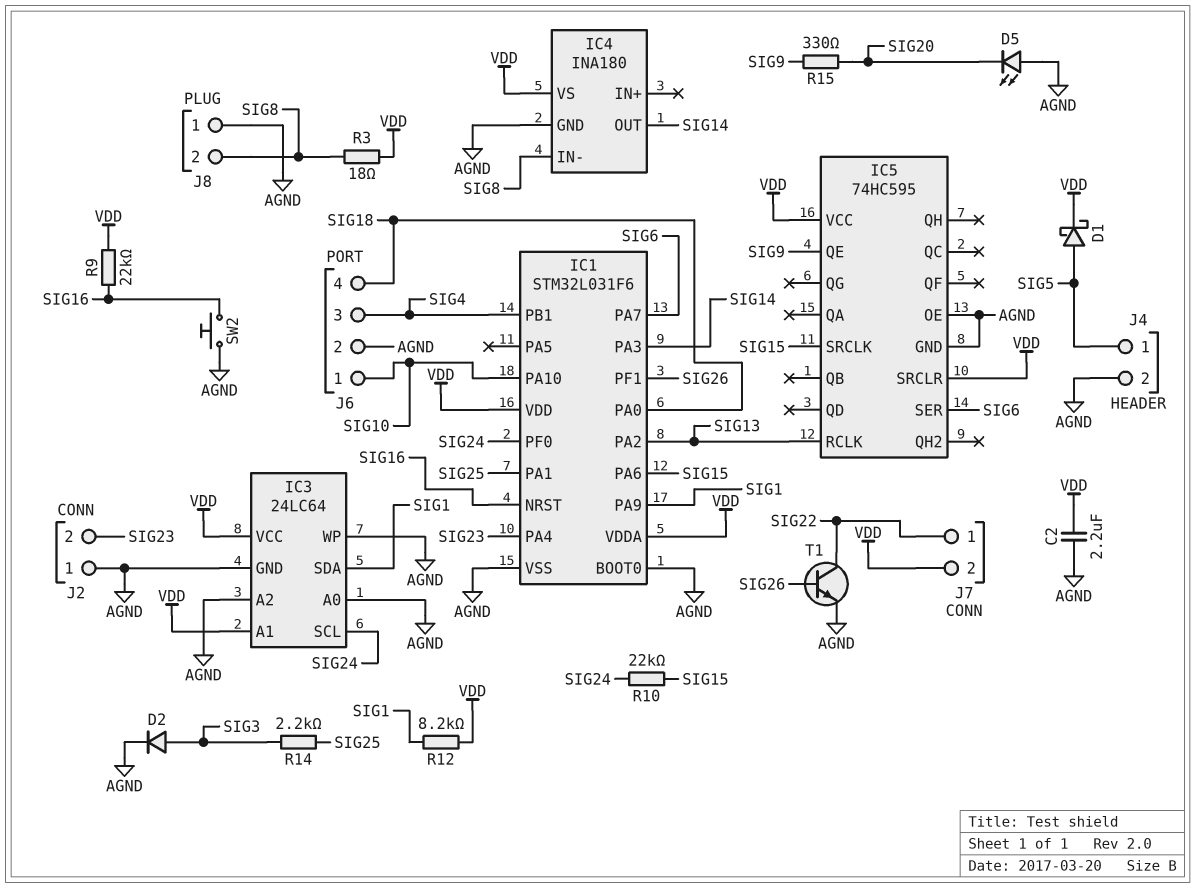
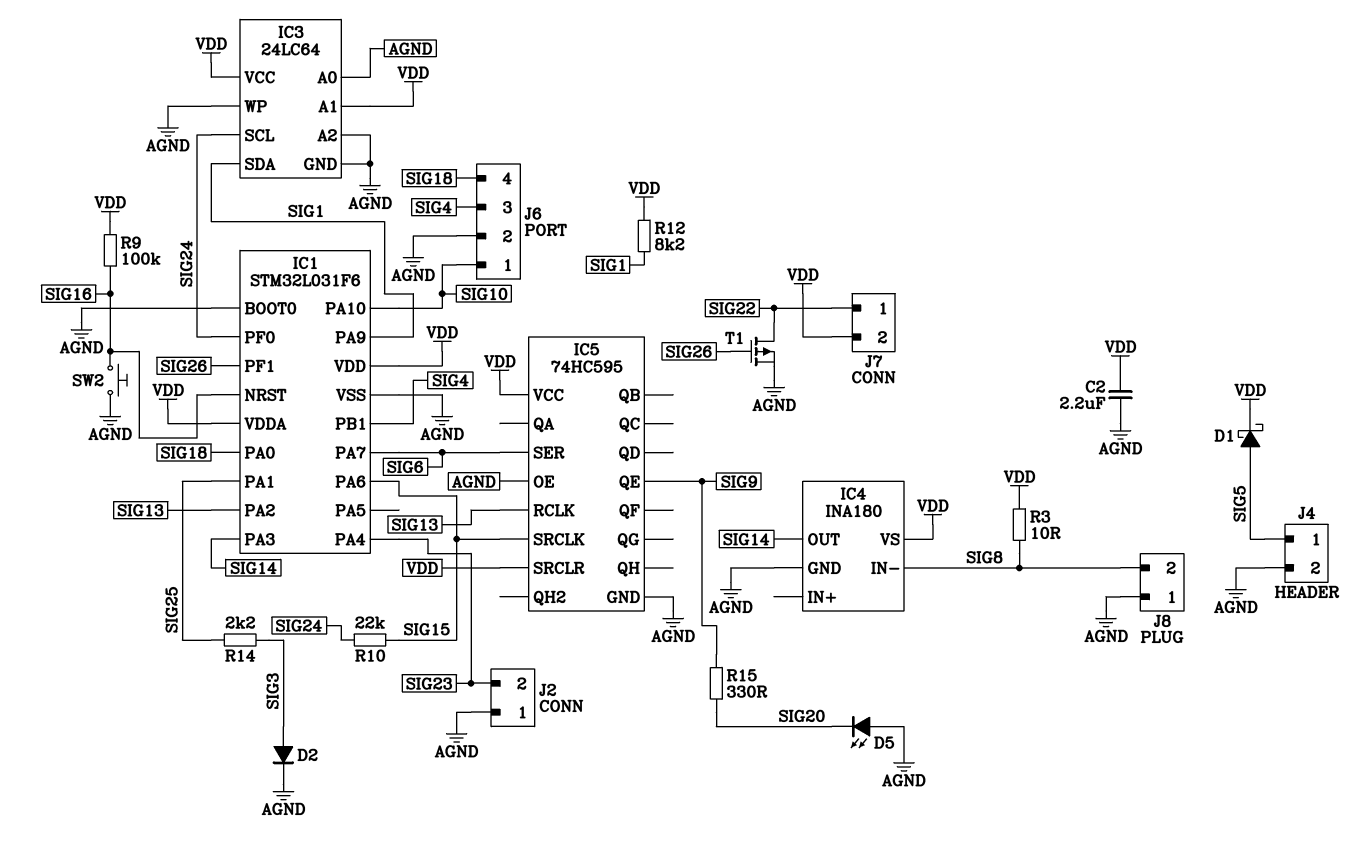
R3: 18 (SIG8, VDD) -> 10 (SIG8, VDD)
R9: 22k (SIG16, VDD) -> 100k (SIG16, VDD)
T1: NPN (B SIG26, C SIG22, E AGND) -> PMOS (G SIG26, D SIG22, S AGND)

